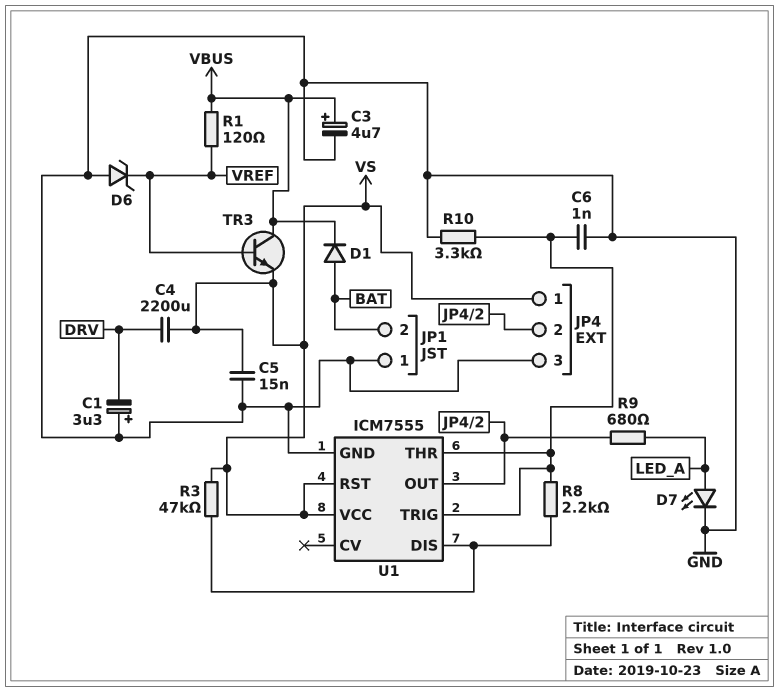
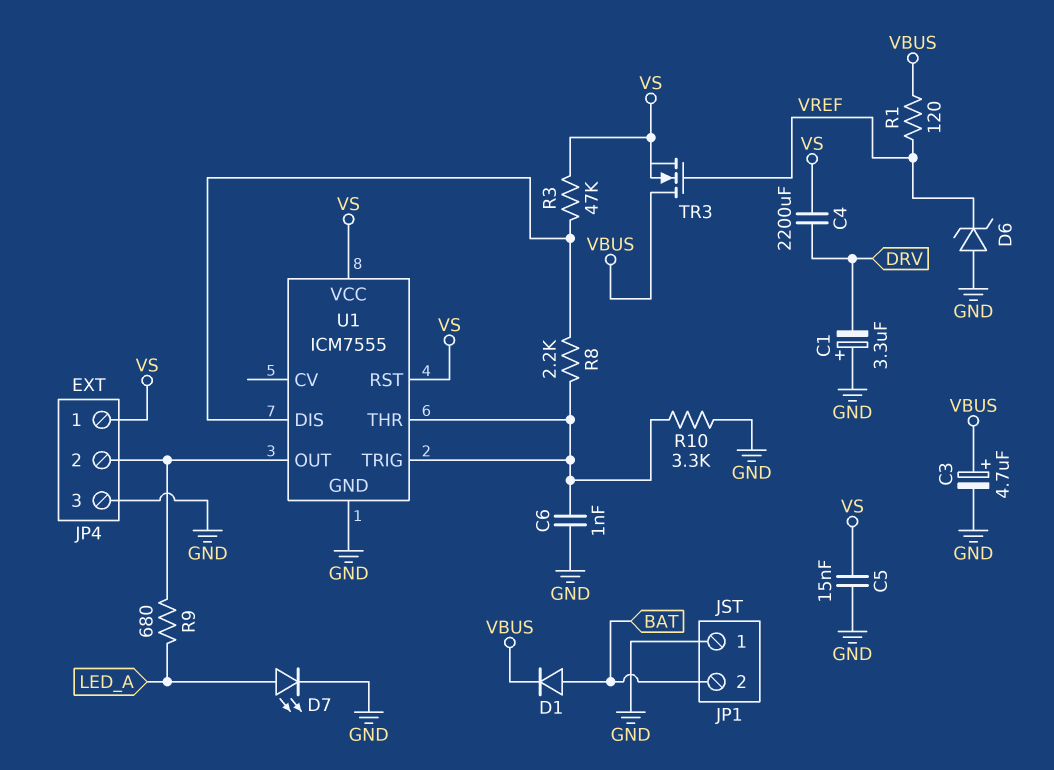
TR3: NPN (B VREF, C VBUS, E VS) -> NMOS (G VREF, D VBUS, S VS)

